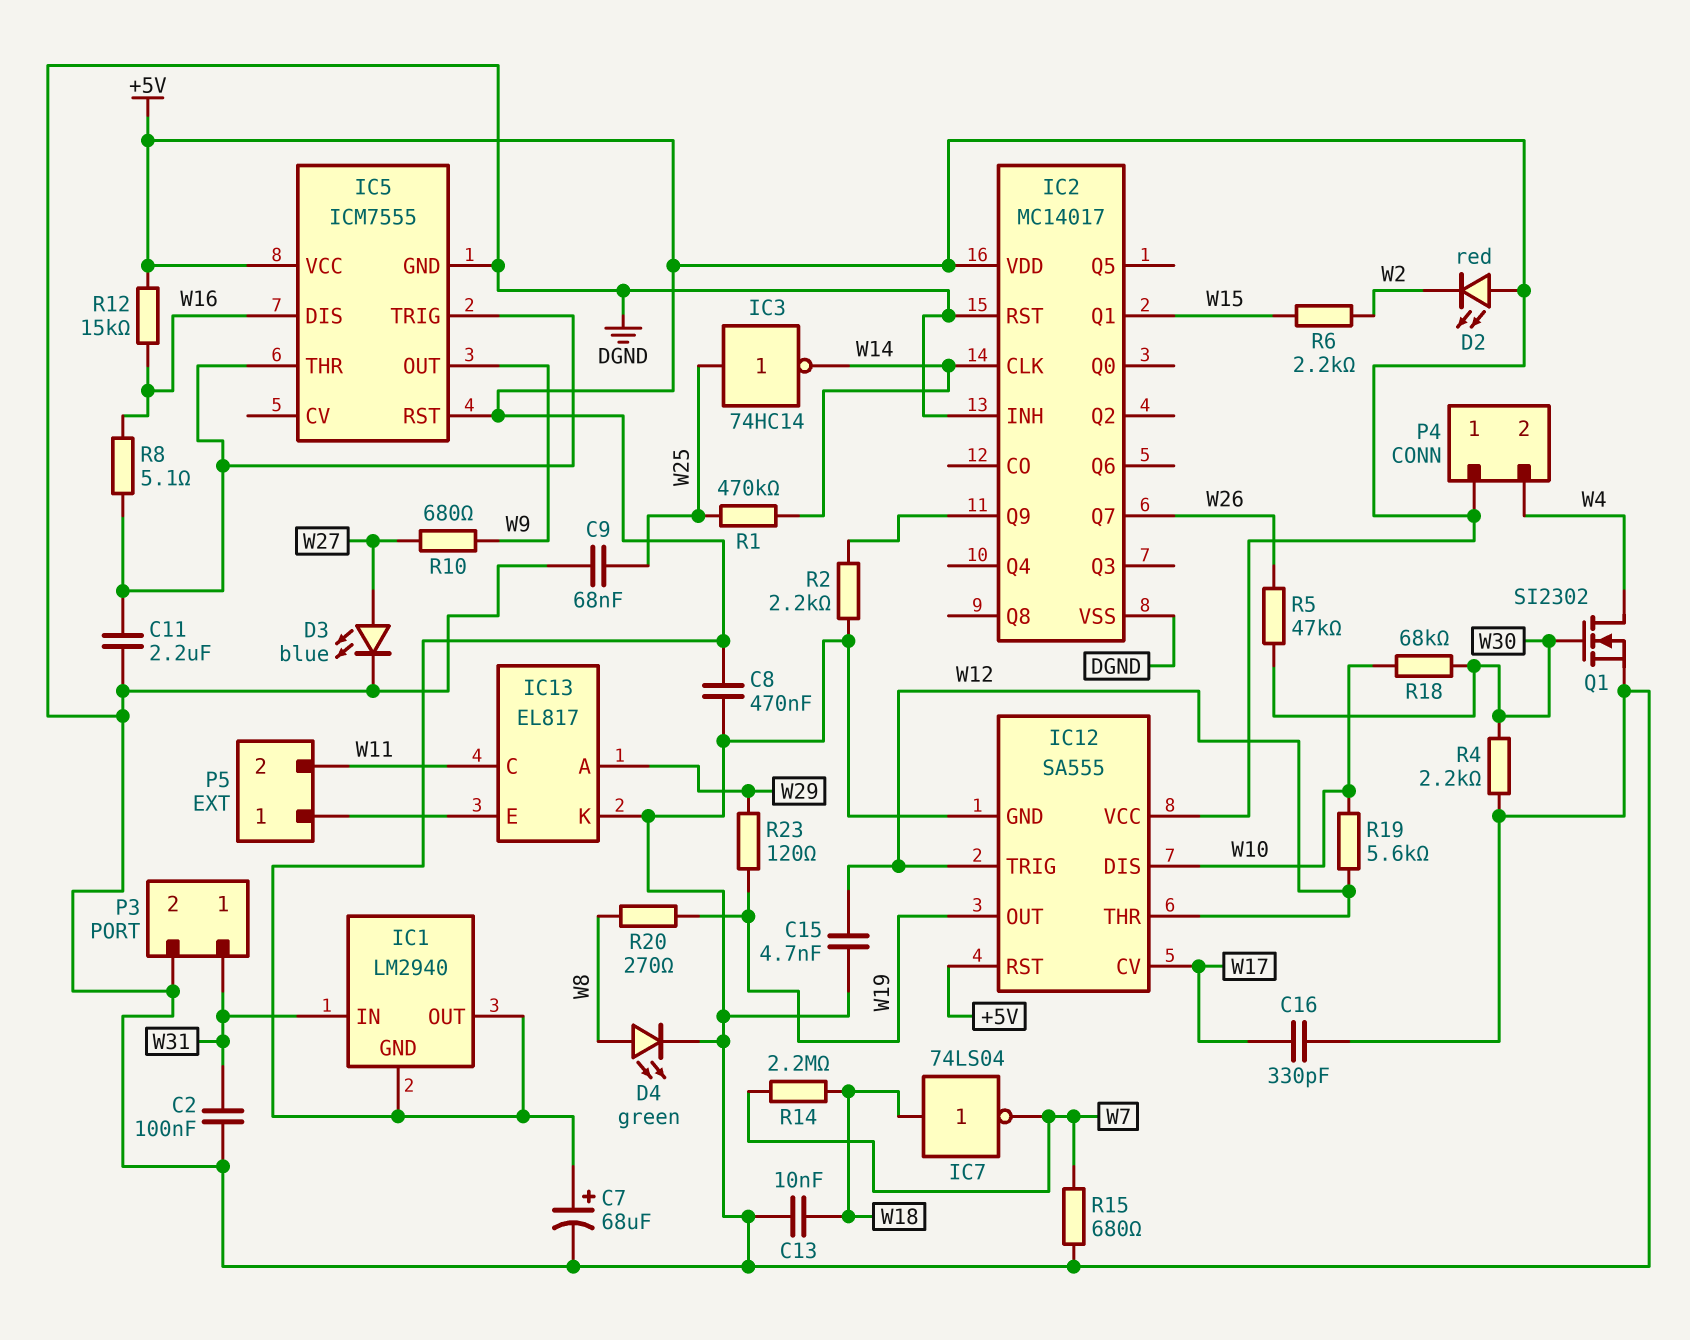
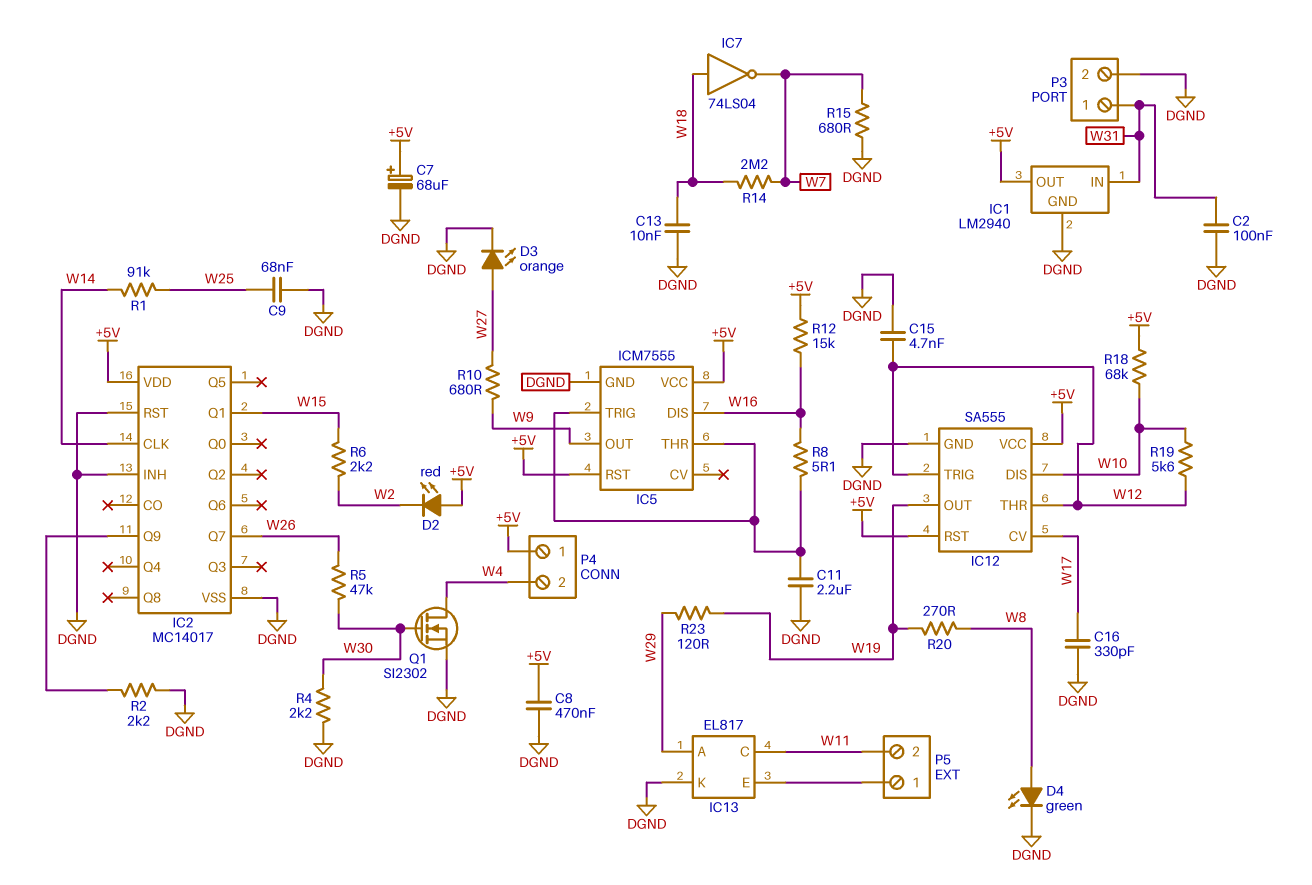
D3: LED blue (A W27, K DGND) -> LED orange (A W27, K DGND)
IC1 pin GND: +5V -> DGND
IC3: NOT 74HC14 (in W25, out W14) -> none
R1: 470k (W14, W25) -> 91k (W14, W25)
R18: 68k (W10, W30) -> 68k (+5V, W10)

